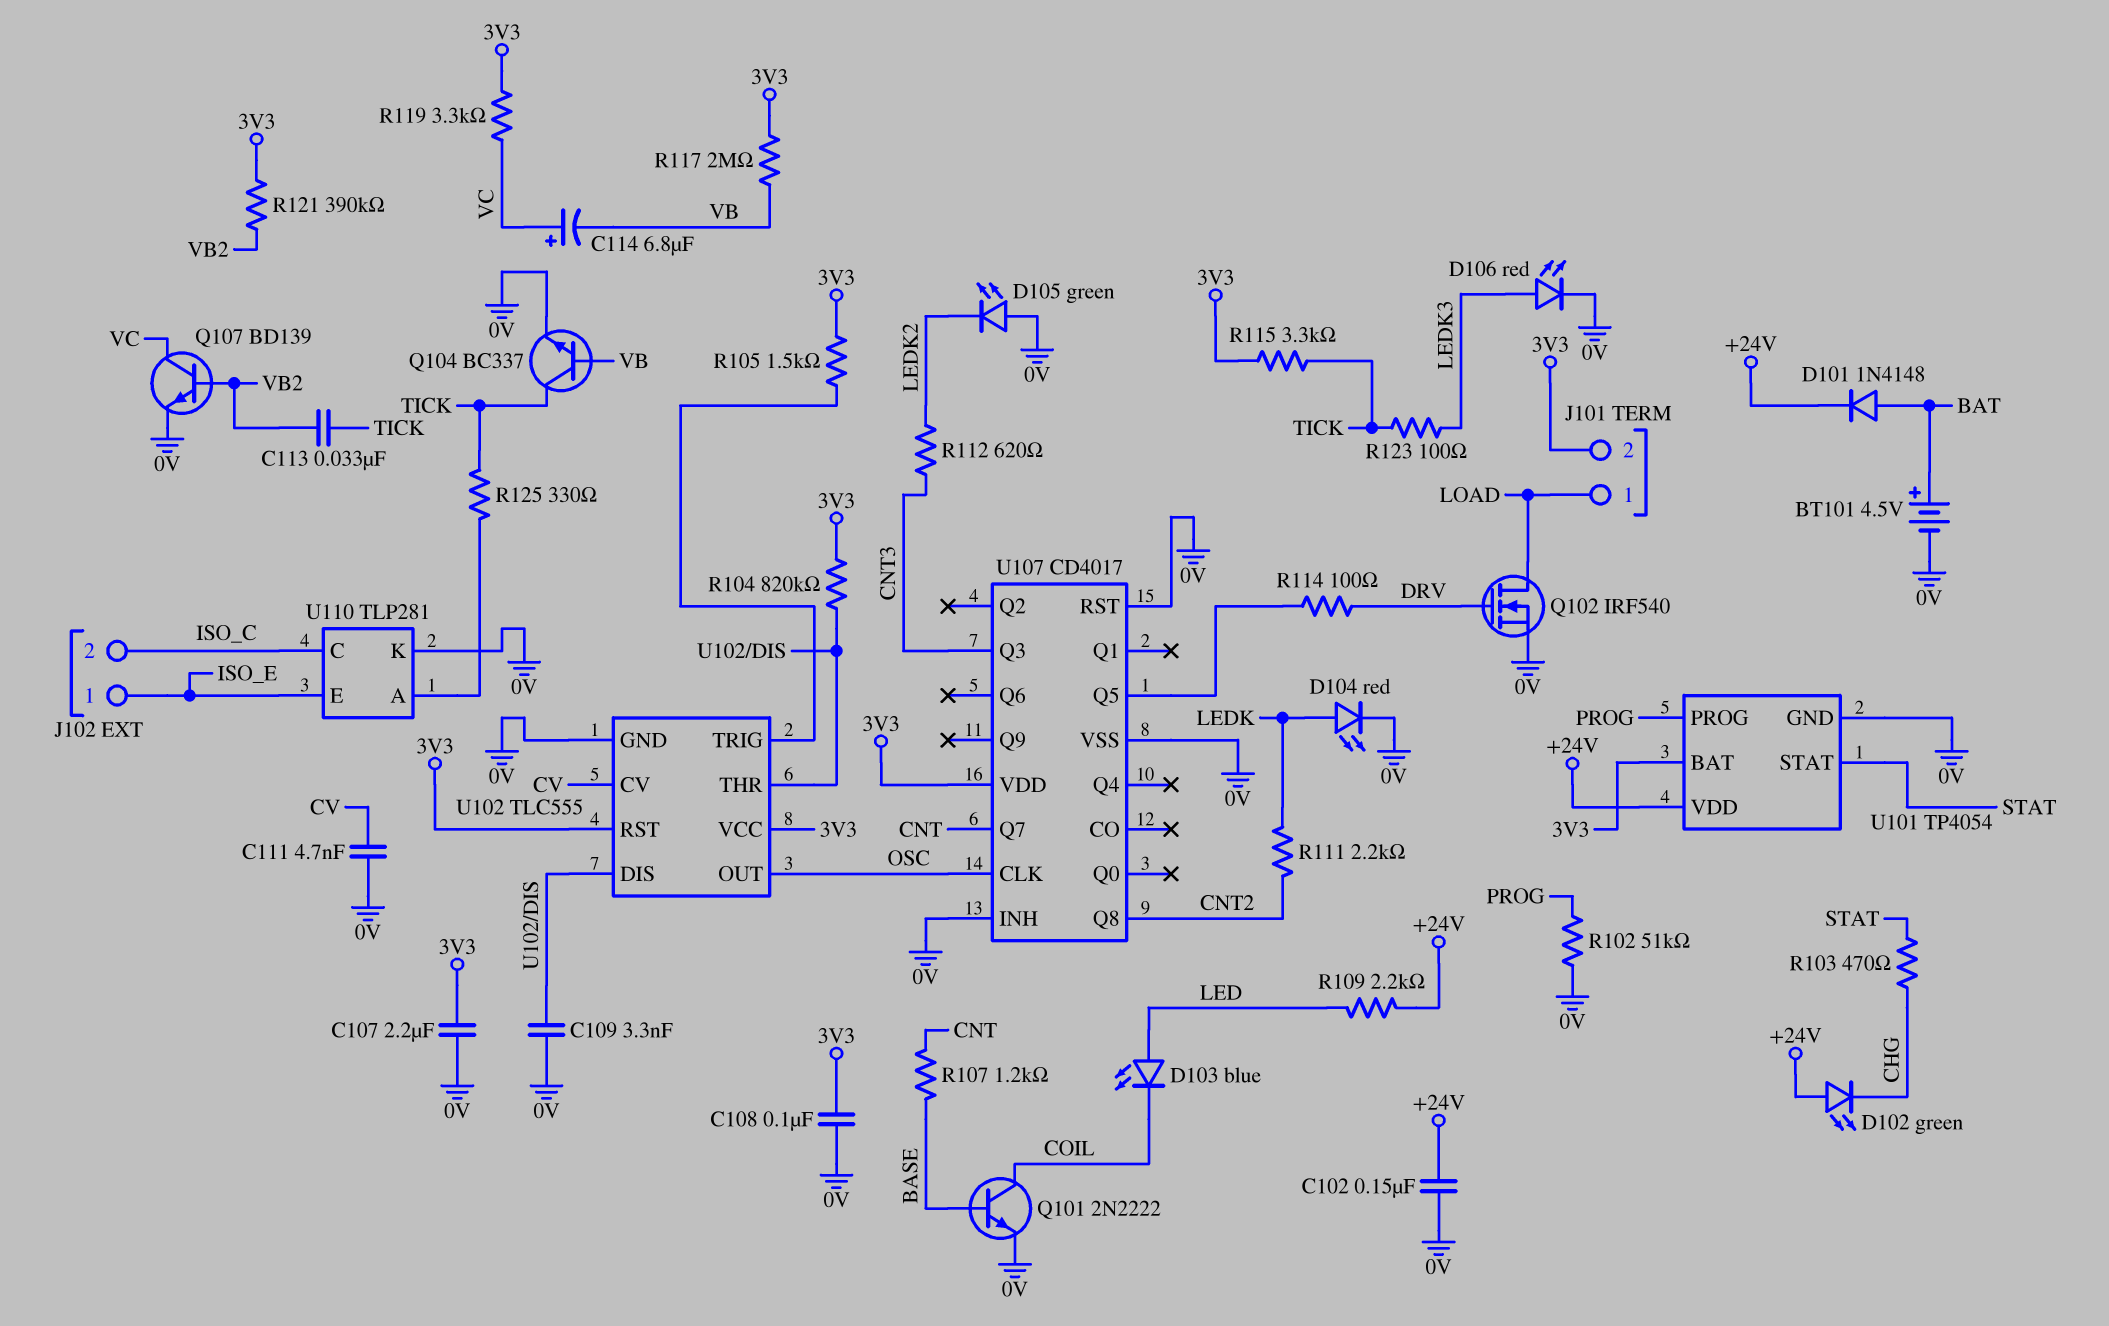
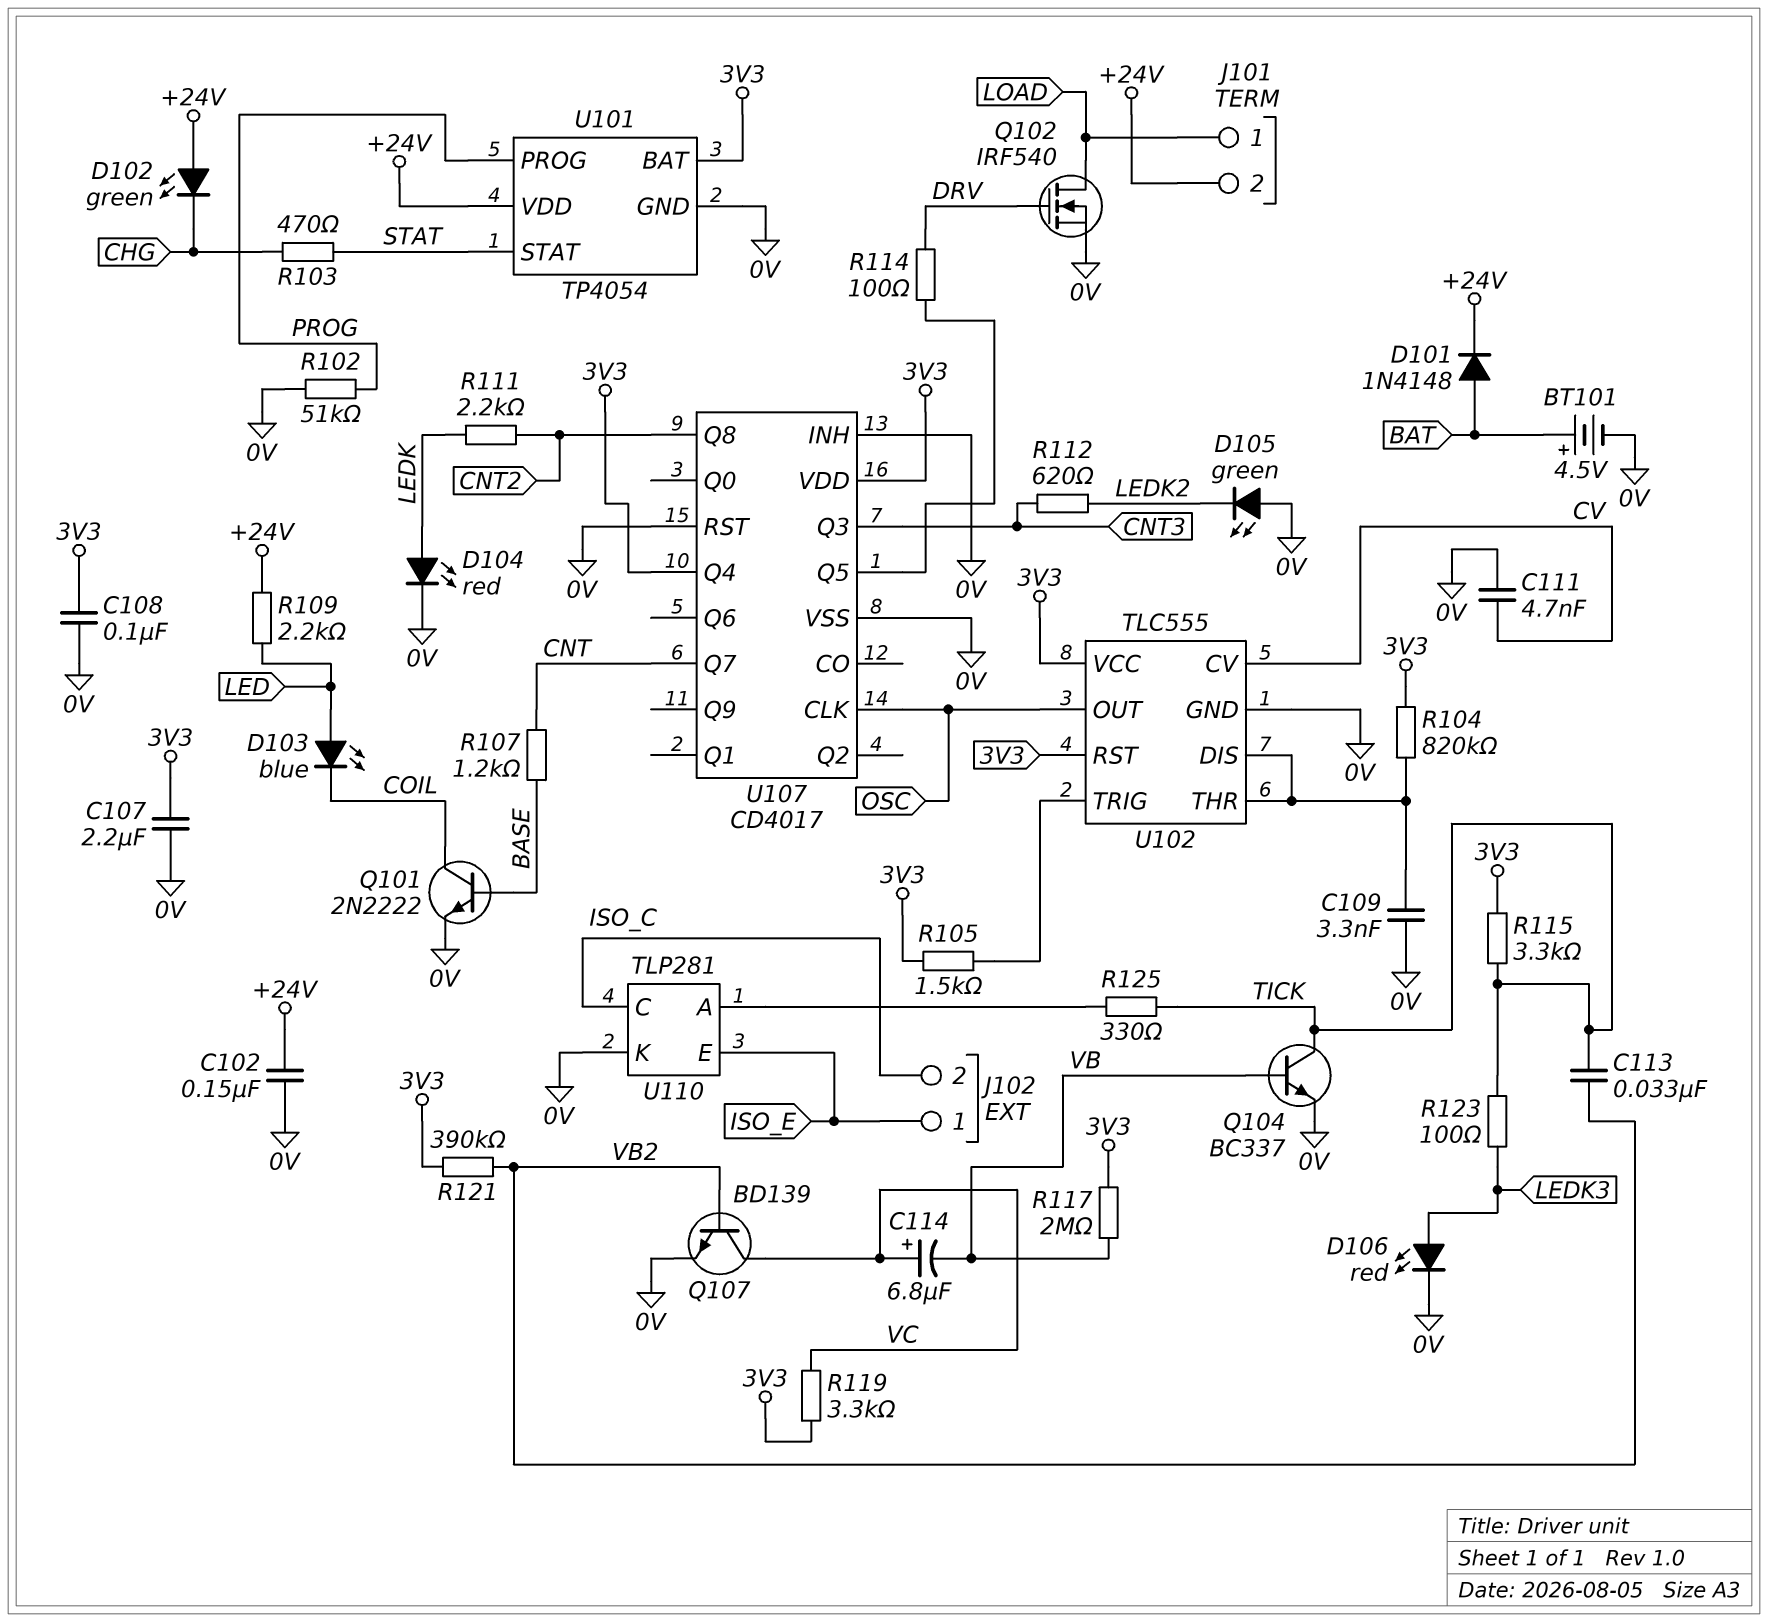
J101 pin 2: 3V3 -> +24V
U107 pin Q4: none -> 3V3

